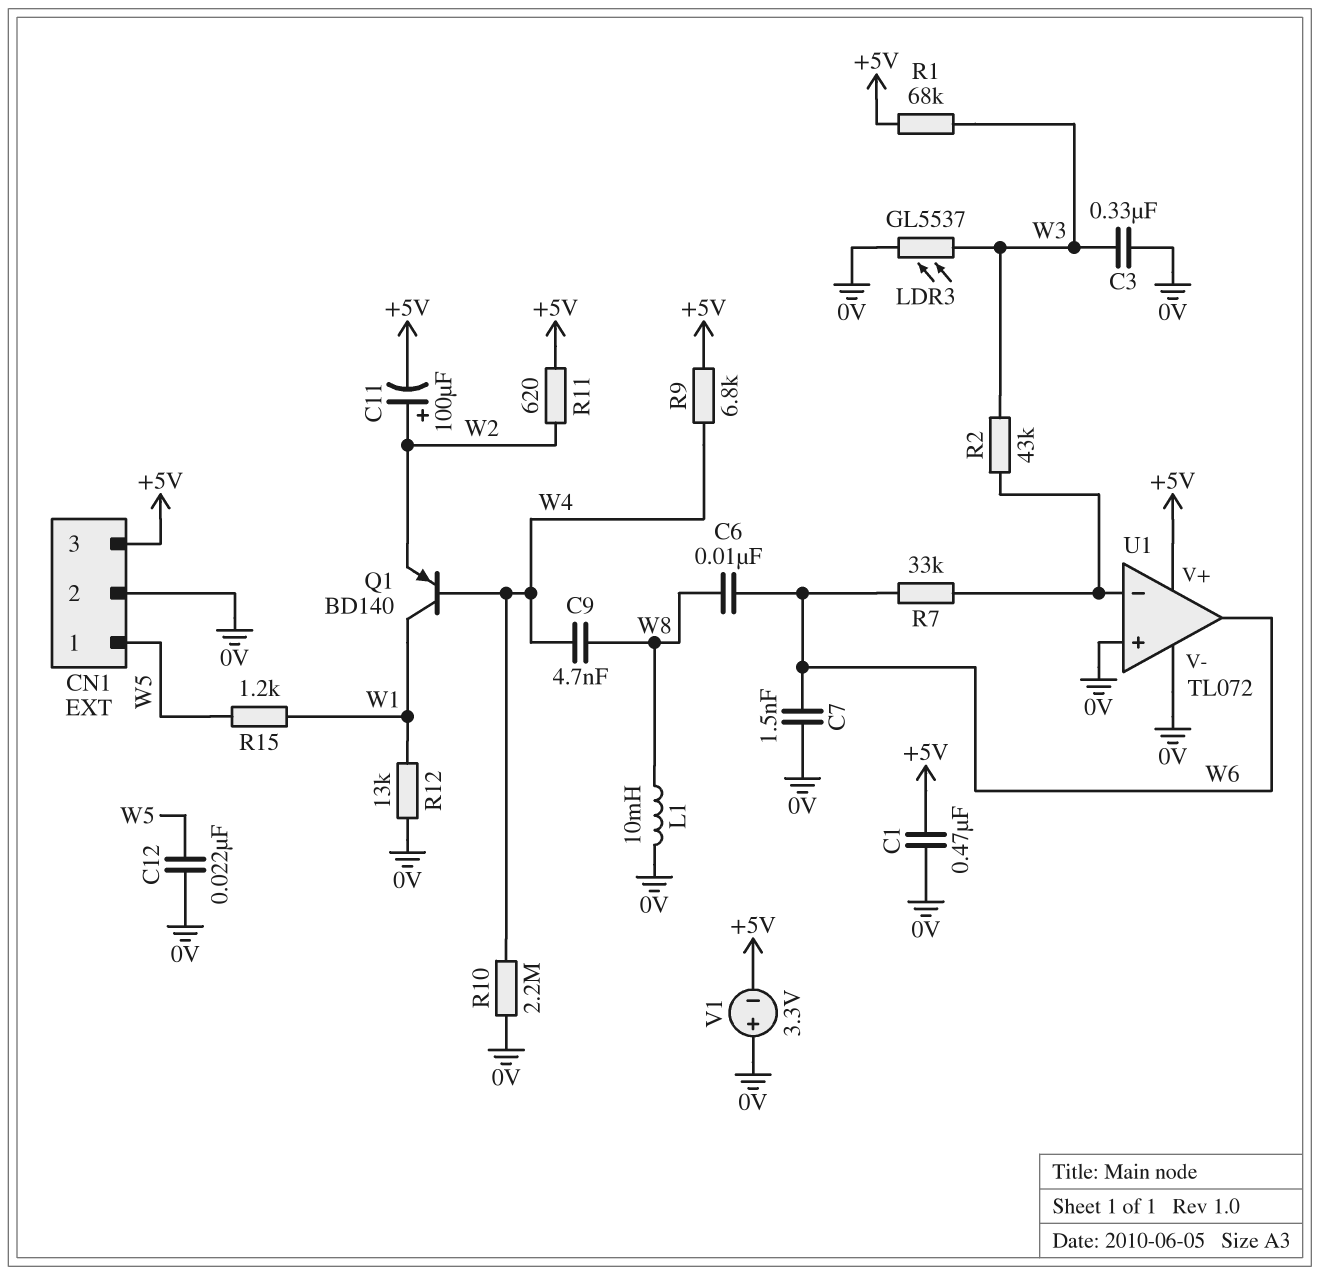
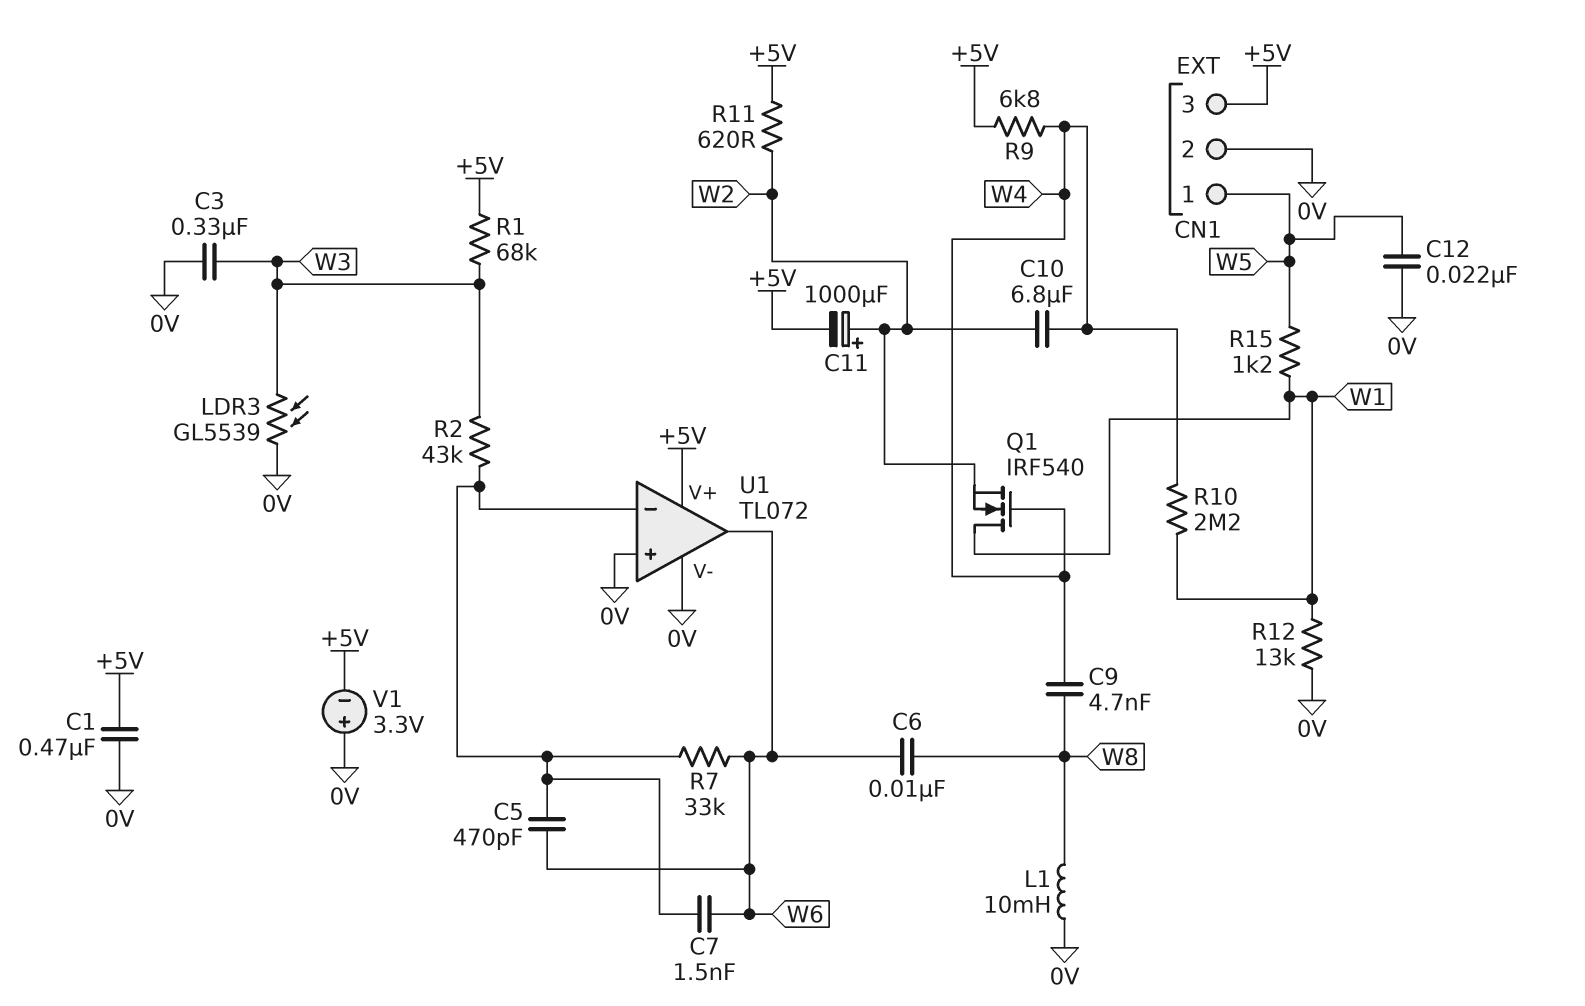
C5: none -> 470pF (U1/in-, W6)
C7: 1.5nF (0V, W6) -> 1.5nF (U1/in-, W6)
C10: none -> 6.8uF (W2, W4)
C11: 100uF (plus W2, minus +5V) -> 1000uF (plus W2, minus +5V)
LDR3: GL5537 (0V, W3) -> GL5539 (0V, W3)
Q1: PNP BD140 (B W4, C W1, E W2) -> NMOS IRF540 (G W4, D W1, S W2)
R10: 2.2M (0V, W4) -> 2.2M (W1, W4)

